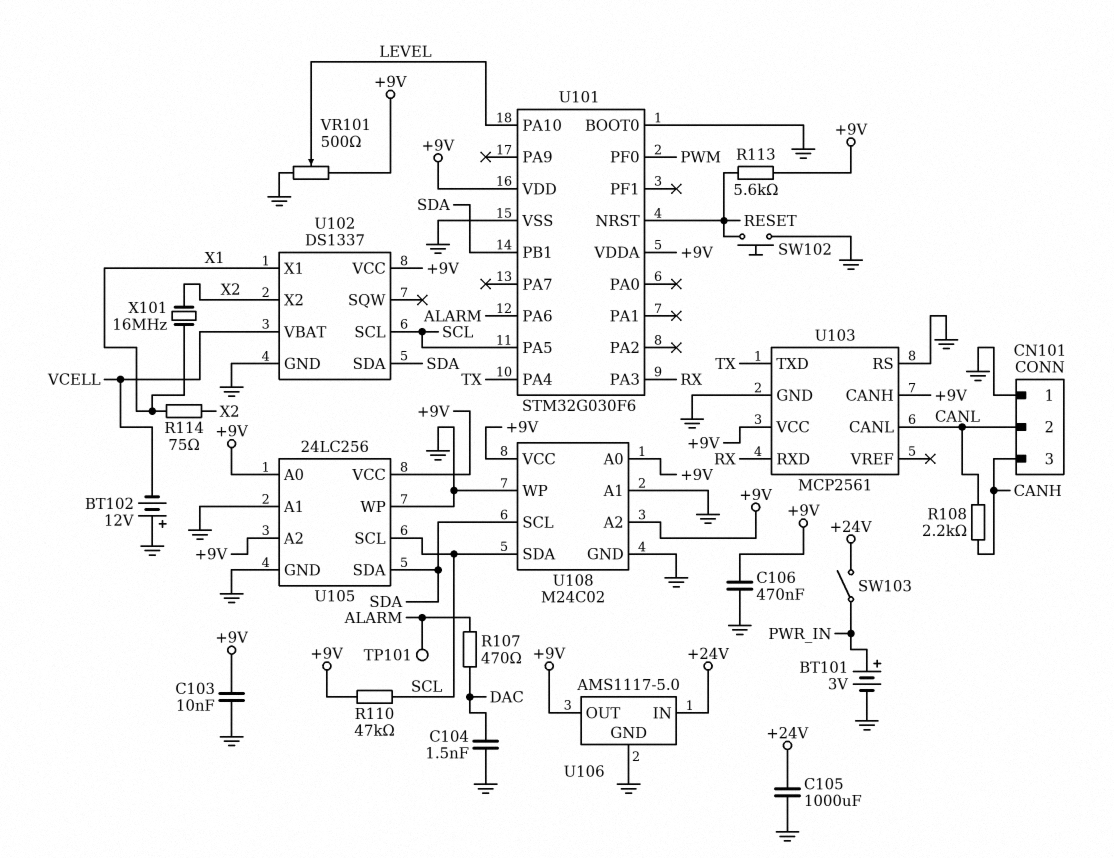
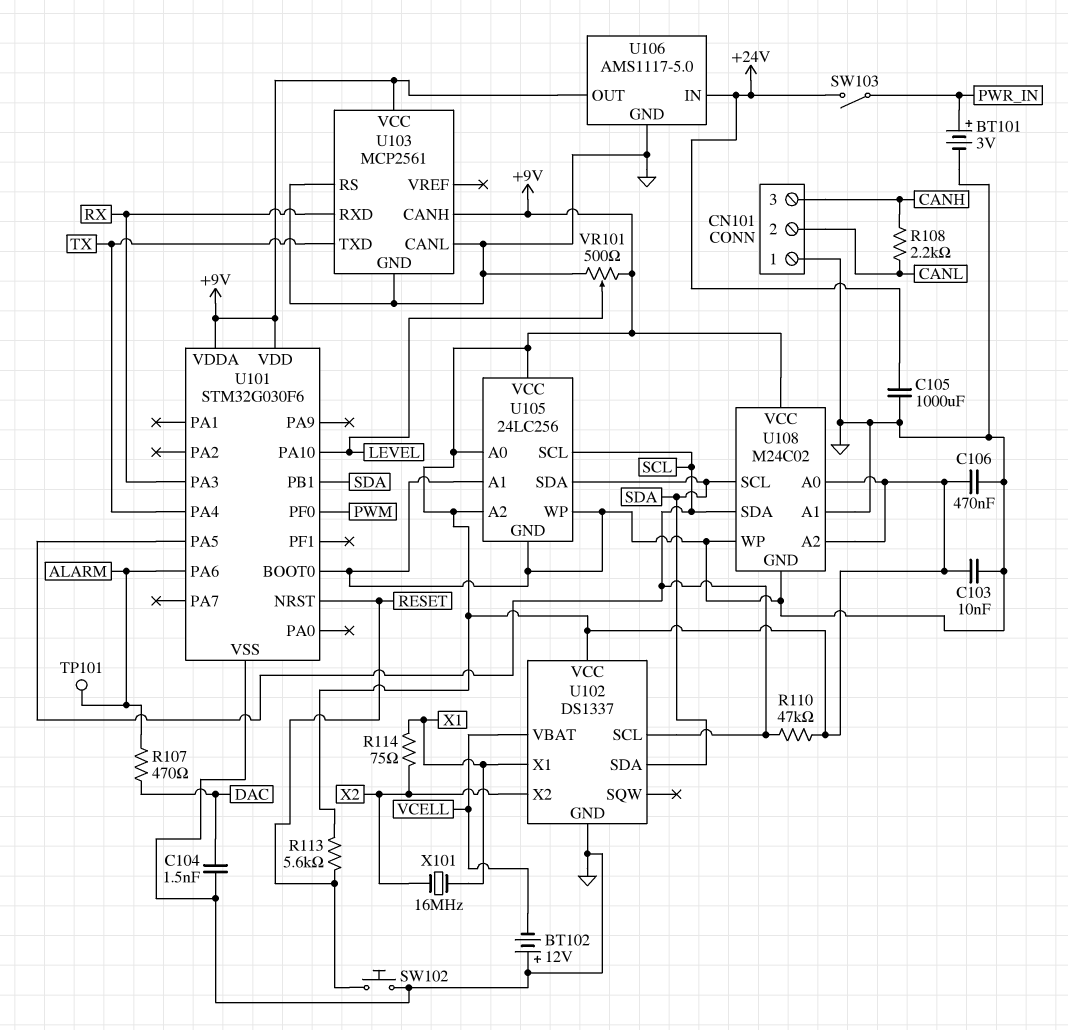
U103 pin CANL: CANL -> GND

